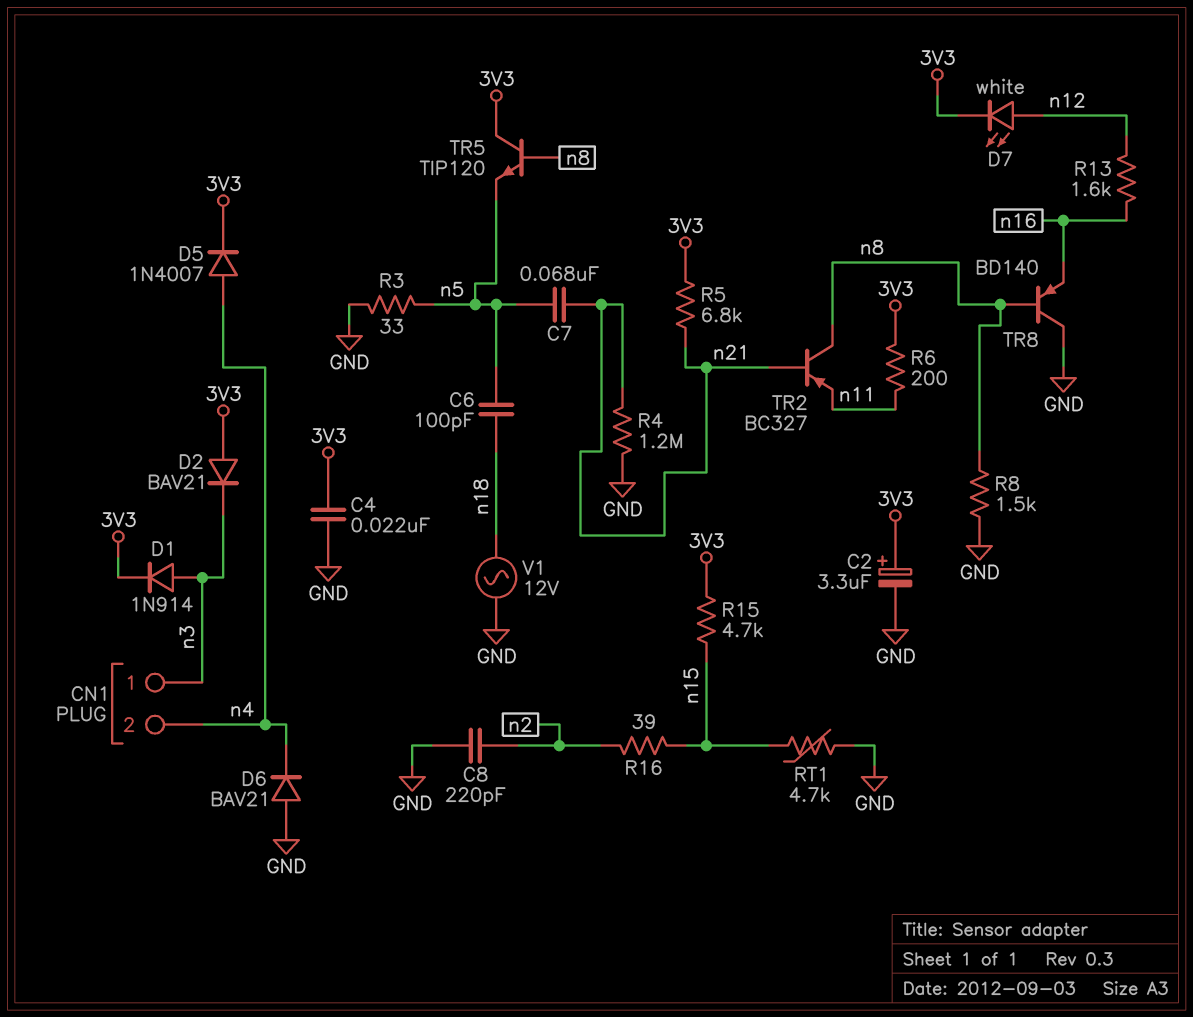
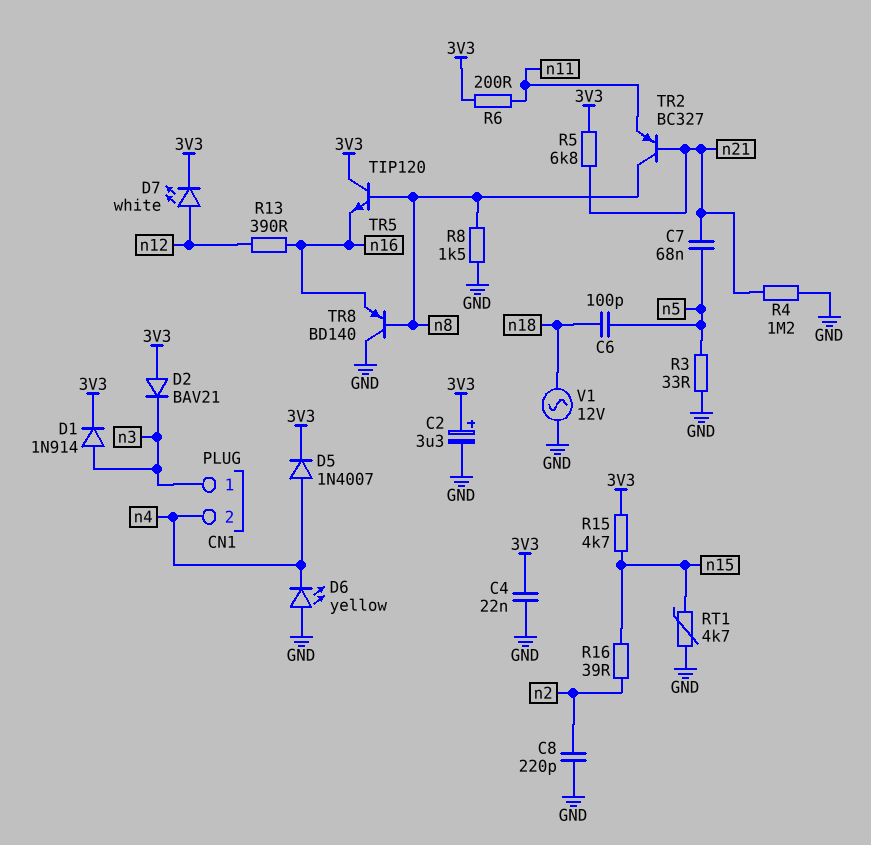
D6: diode BAV21 (A GND, K n4) -> LED yellow (A GND, K n4)
R13: 1.6k (n12, n16) -> 390 (n12, n16)
TR5: NPN TIP120 (B n8, C 3V3, E n5) -> NPN TIP120 (B n8, C 3V3, E n16)

